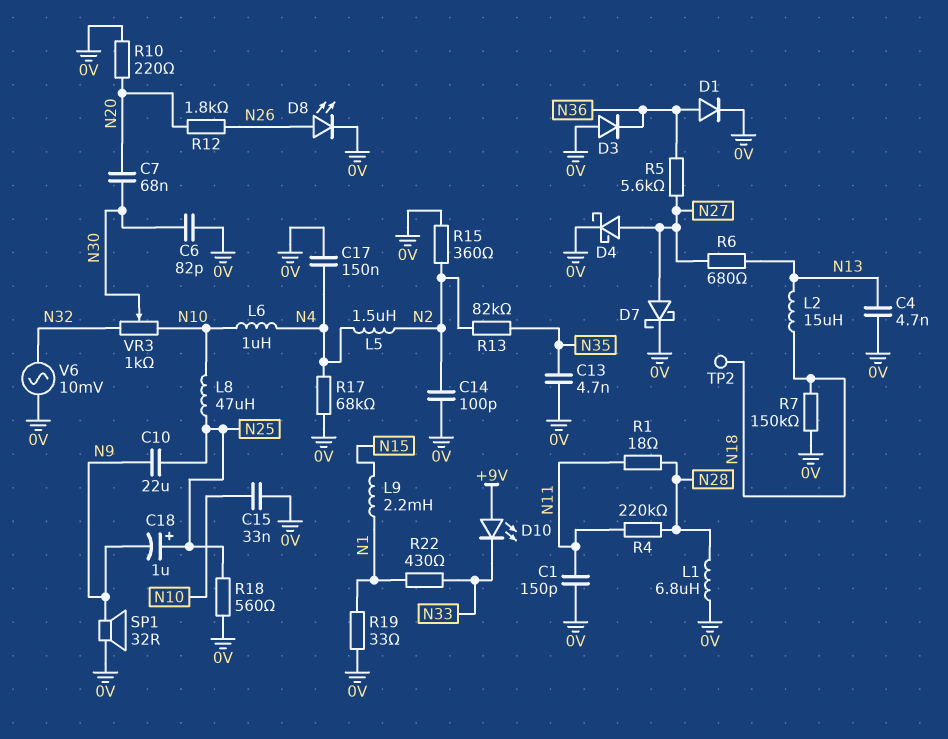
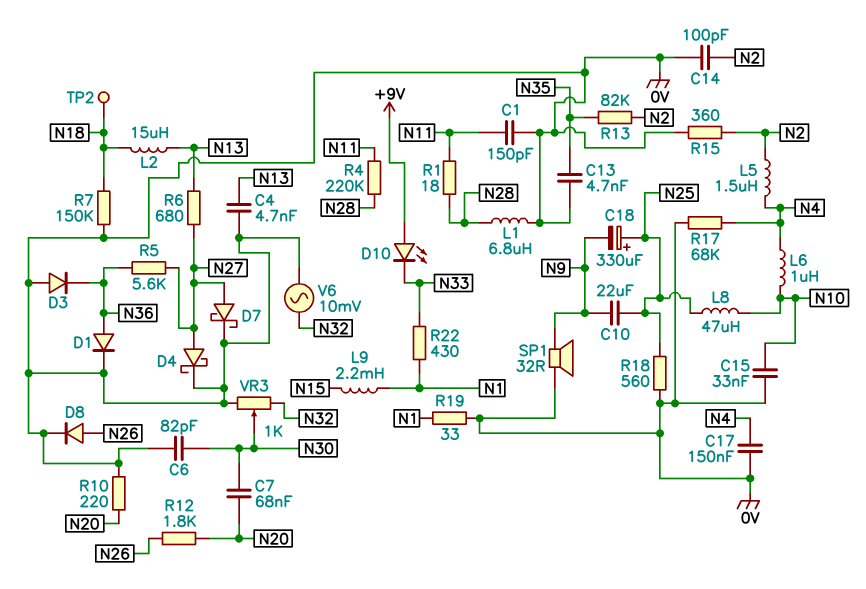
C18: 1uF (plus N25, minus N9) -> 330uF (plus N25, minus N9)
D8: LED (A N26, K 0V) -> diode (A N26, K 0V)
VR3: 1k (N10, N32, wiper N30) -> 1k (0V, N32, wiper N30)

